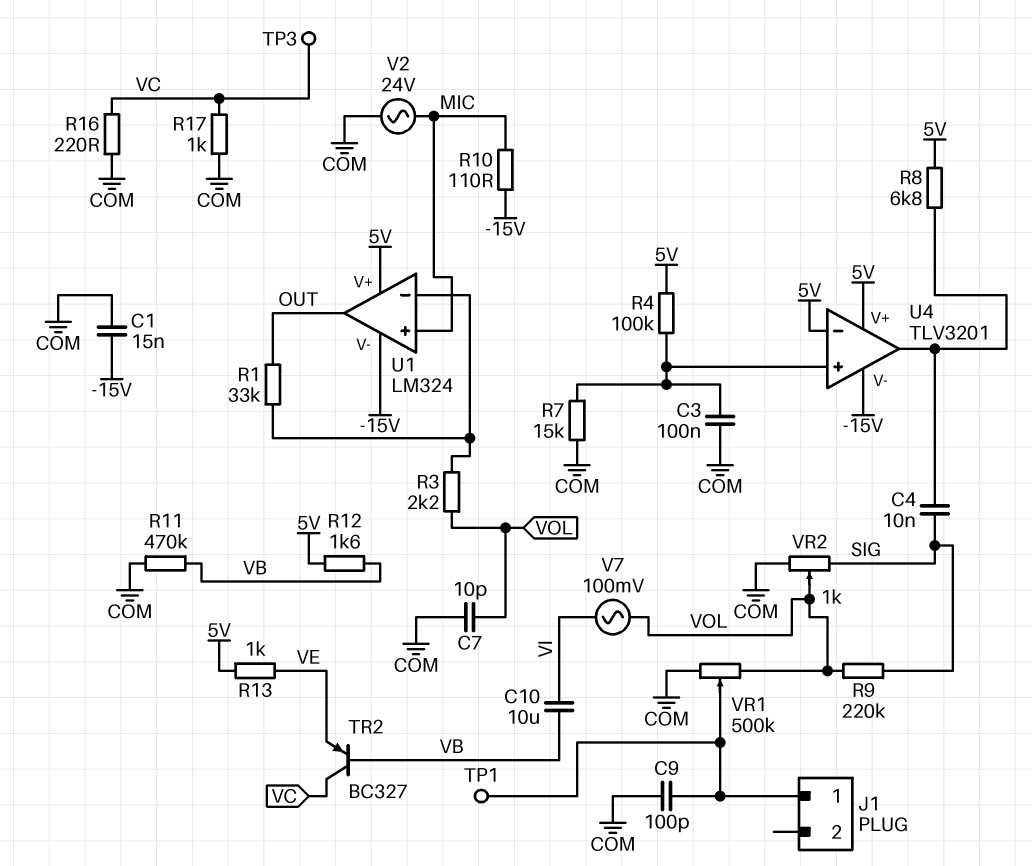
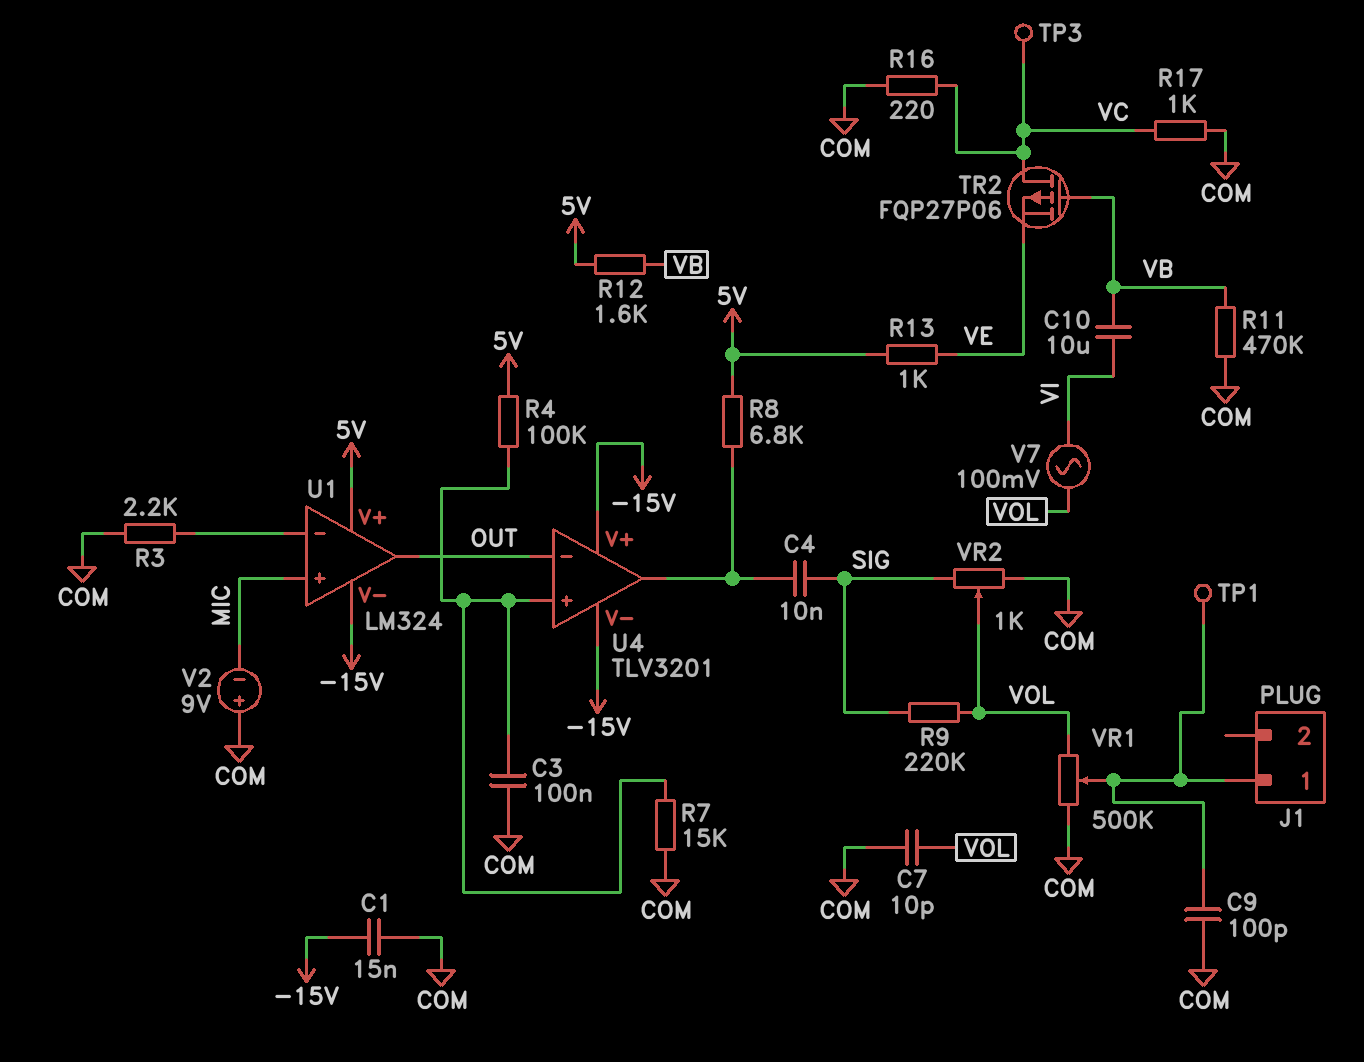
R1: 33k (OUT, U1/in-) -> none
R3: 2.2k (U1/in-, VOL) -> 2.2k (COM, U1/in-)
R10: 110 (-15V, MIC) -> none
TR2: PNP BC327 (B VB, C VC, E VE) -> PMOS FQP27P06 (G VB, D VC, S VE)
U4 pin V+: 5V -> -15V
U4 pin in-: 5V -> OUT
V2: AC 24V (COM, MIC) -> 9V (plus COM, minus MIC)

